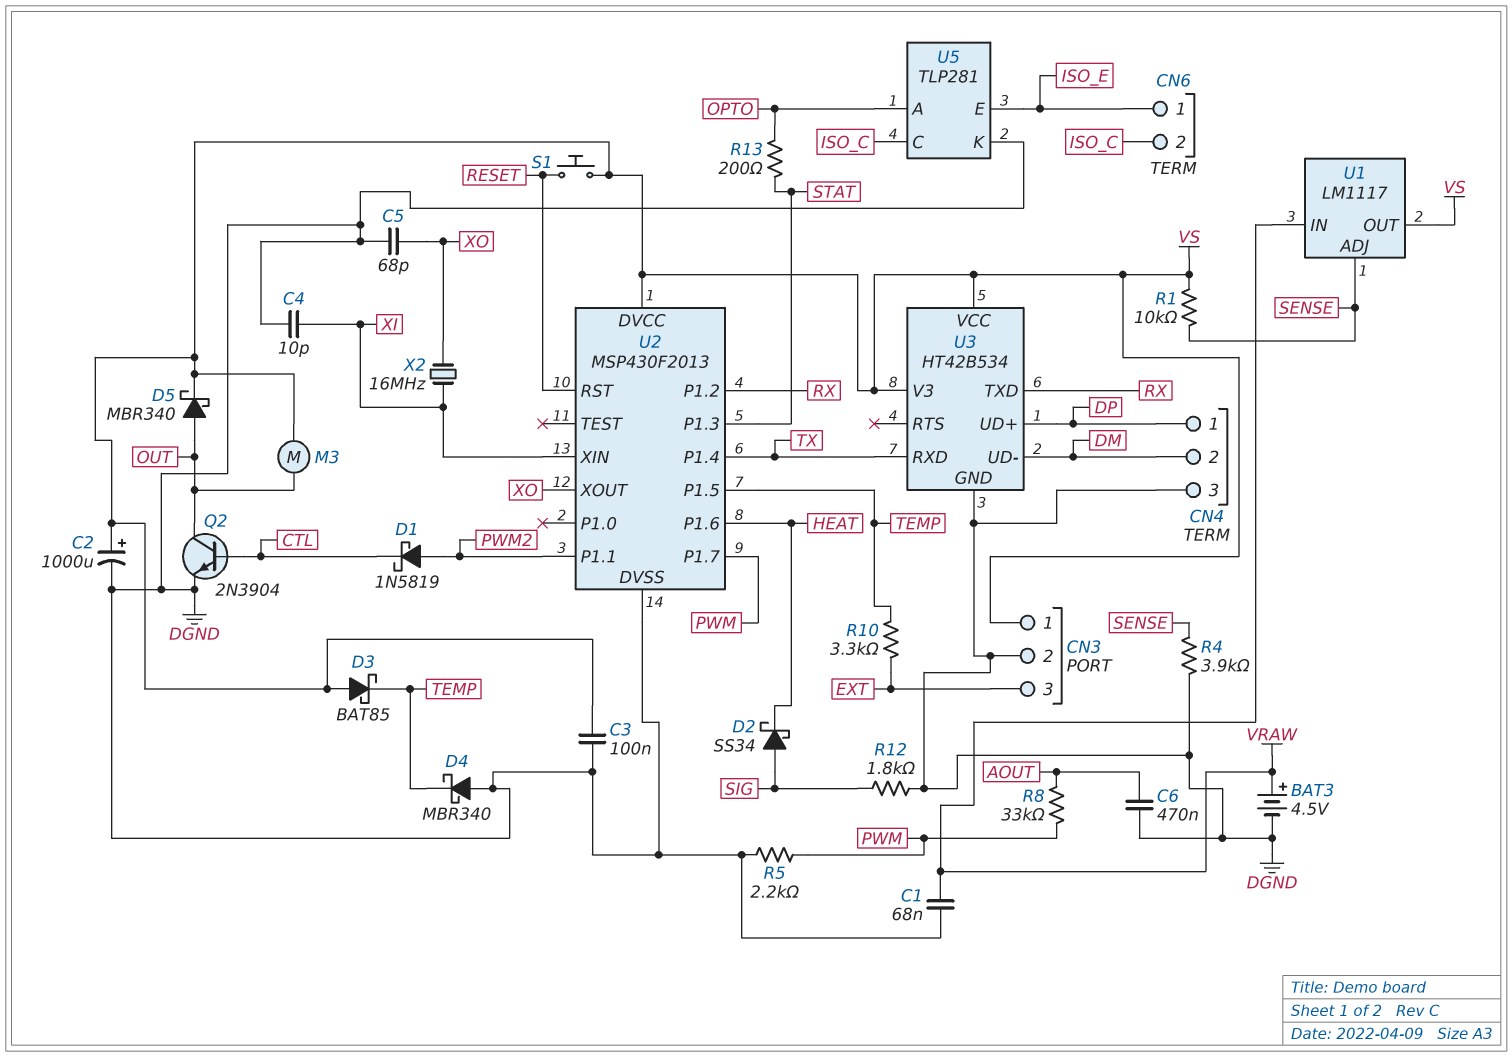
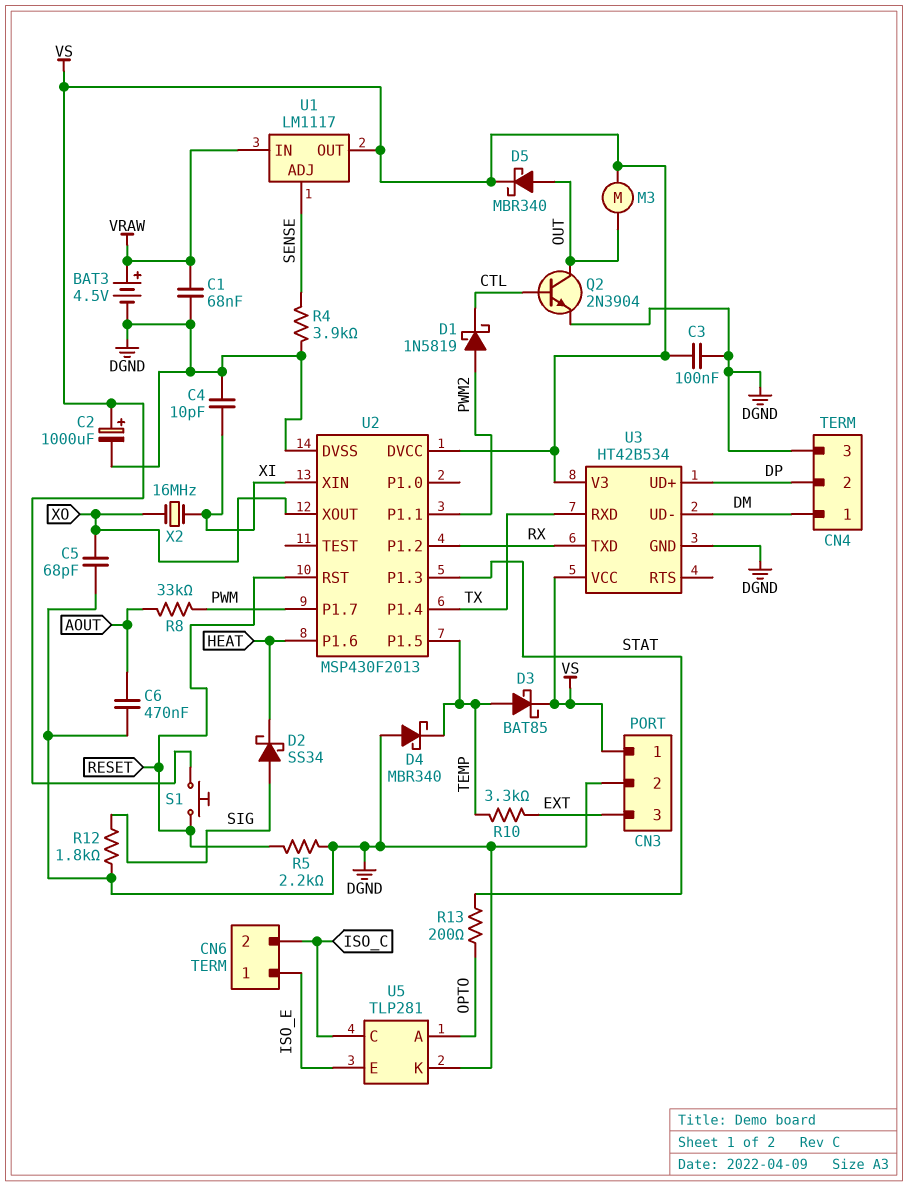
CN4 pin 1: DP -> DM
CN4 pin 2: DM -> DP
D3: schottky BAT85 (A VS, K TEMP) -> schottky BAT85 (A TEMP, K VS)
R1: 10k (SENSE, VS) -> none
R5: 2.2k (DGND, PWM) -> 2.2k (DGND, RESET)

